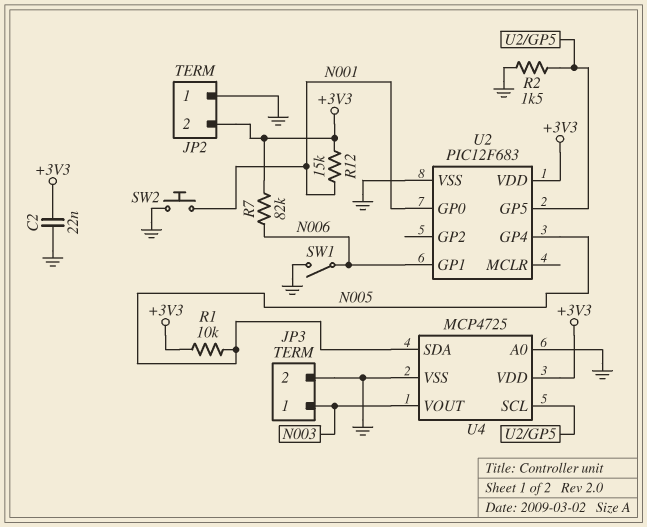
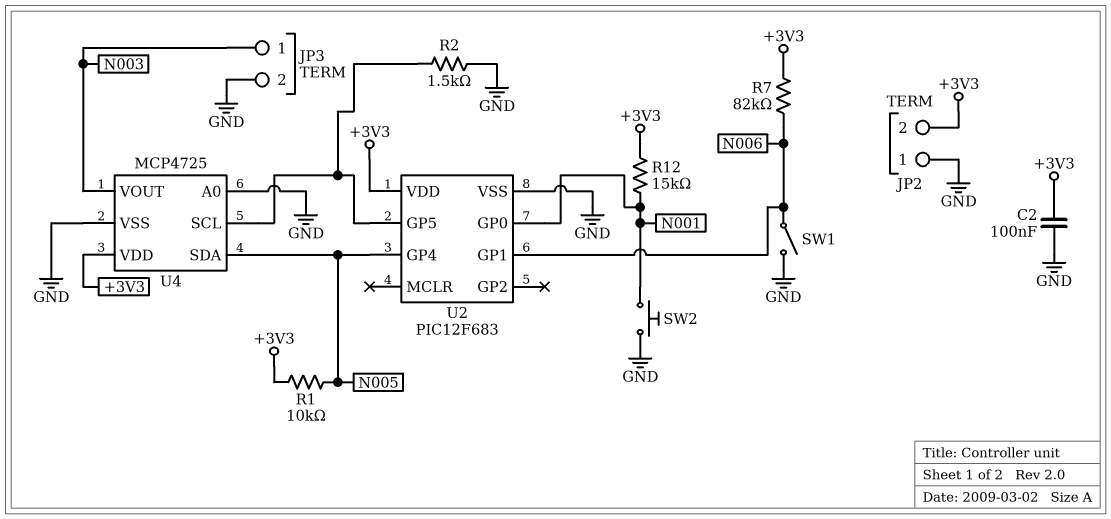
C2: 22nF (+3V3, GND) -> 100nF (+3V3, GND)

